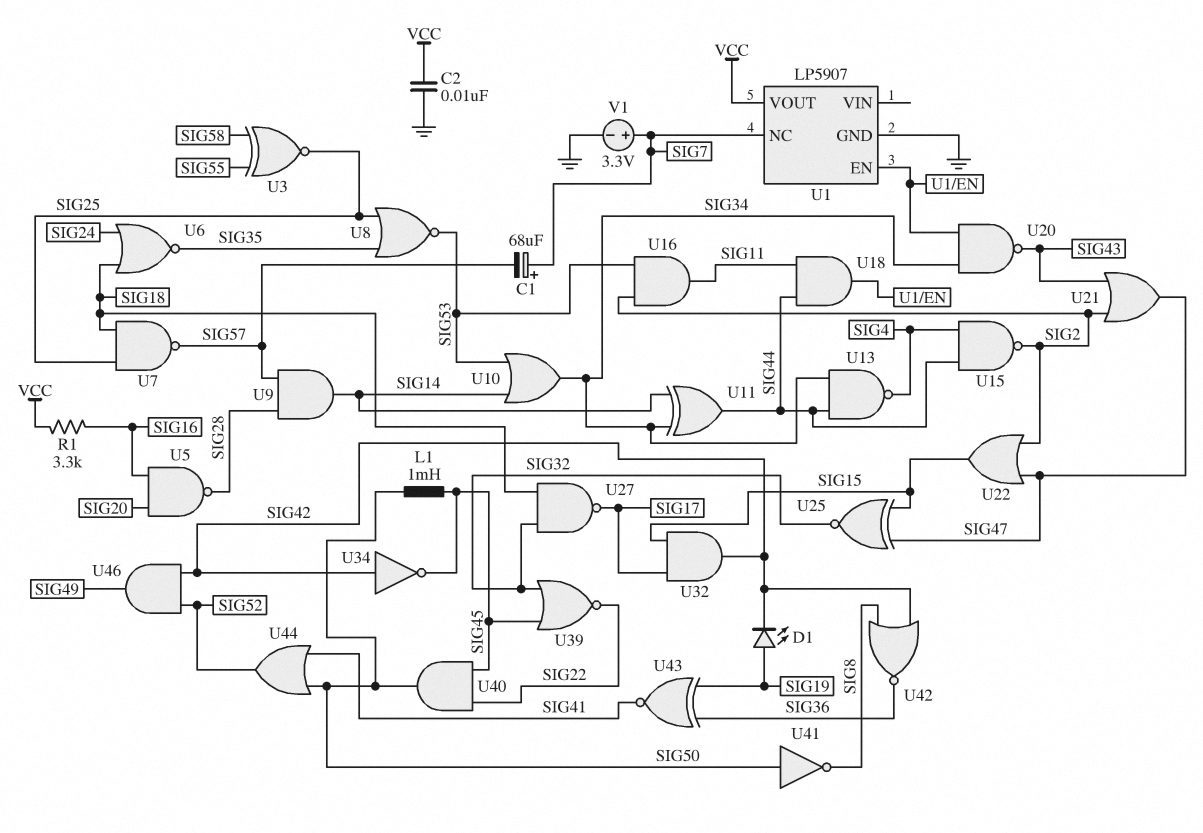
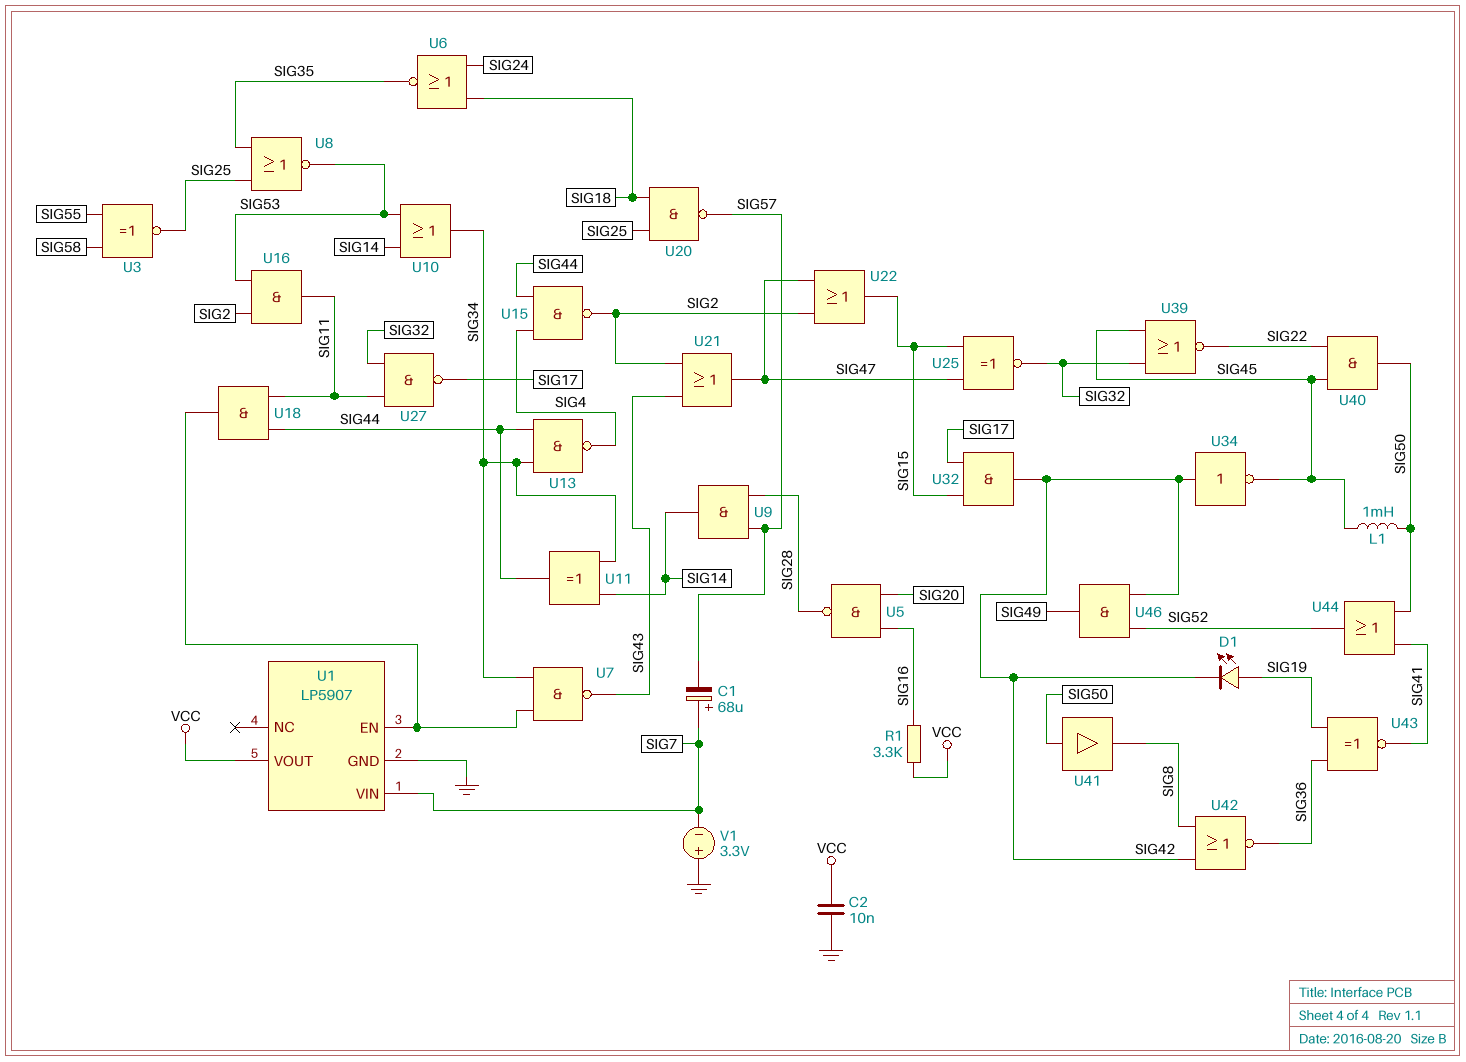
U1 pin NC: SIG7 -> none
U1 pin VIN: none -> SIG7
U7: NAND (in SIG18, in SIG25, out SIG57) -> NAND (in SIG34, in U1/EN, out SIG43)
U20: NAND (in SIG34, in U1/EN, out SIG43) -> NAND (in SIG18, in SIG25, out SIG57)
U27: NAND (in SIG18, in SIG32, out SIG17) -> NAND (in SIG11, in SIG32, out SIG17)
U41: NOT (in SIG50, out SIG8) -> buffer (in SIG50, out SIG8)
V1: 3.3V (plus SIG7, minus GND) -> 3.3V (plus GND, minus SIG7)

